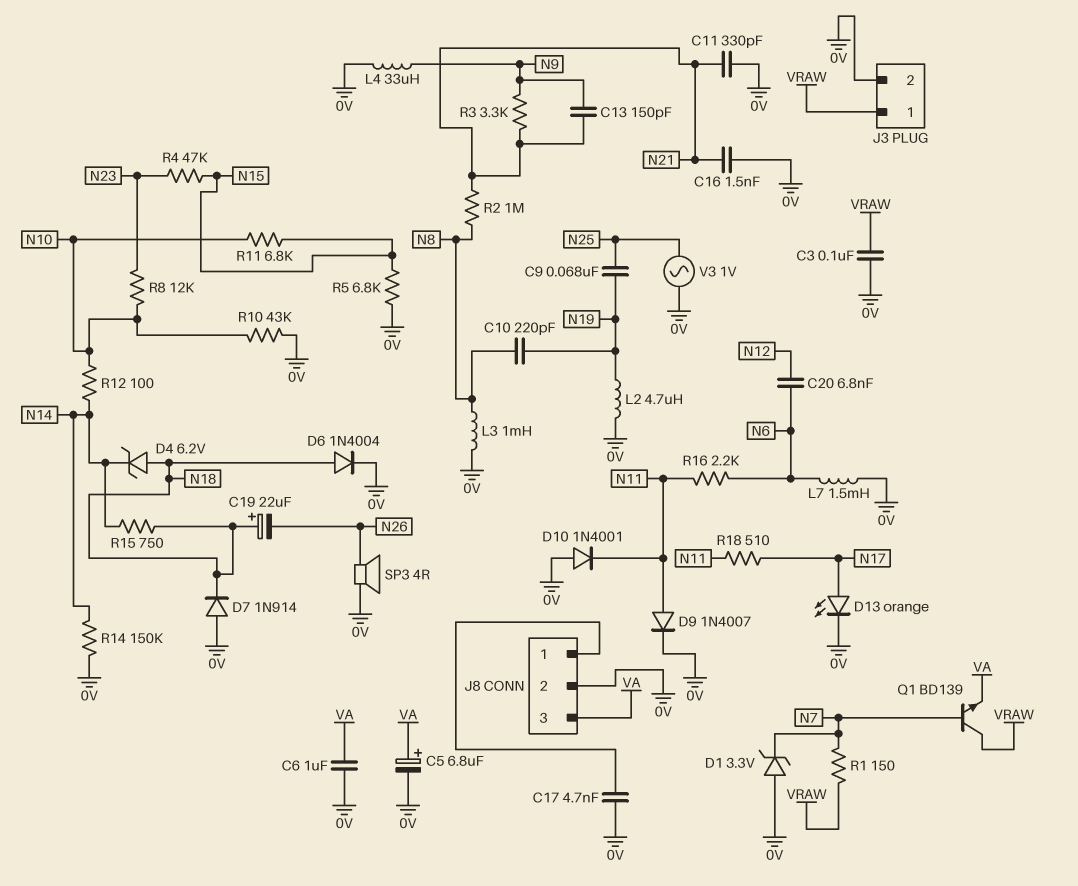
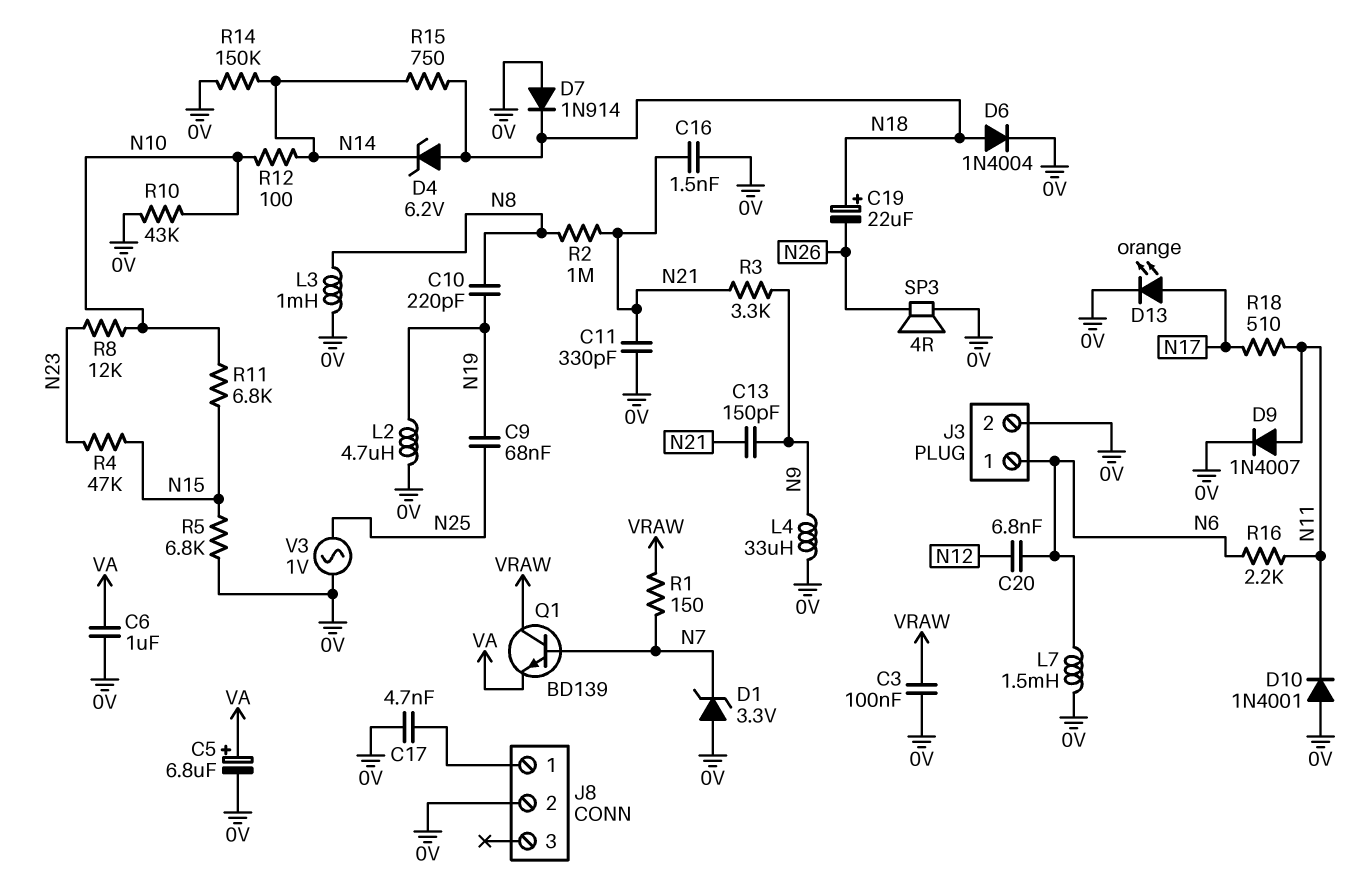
J3 pin 1: VRAW -> N6
J8 pin 3: VA -> none

